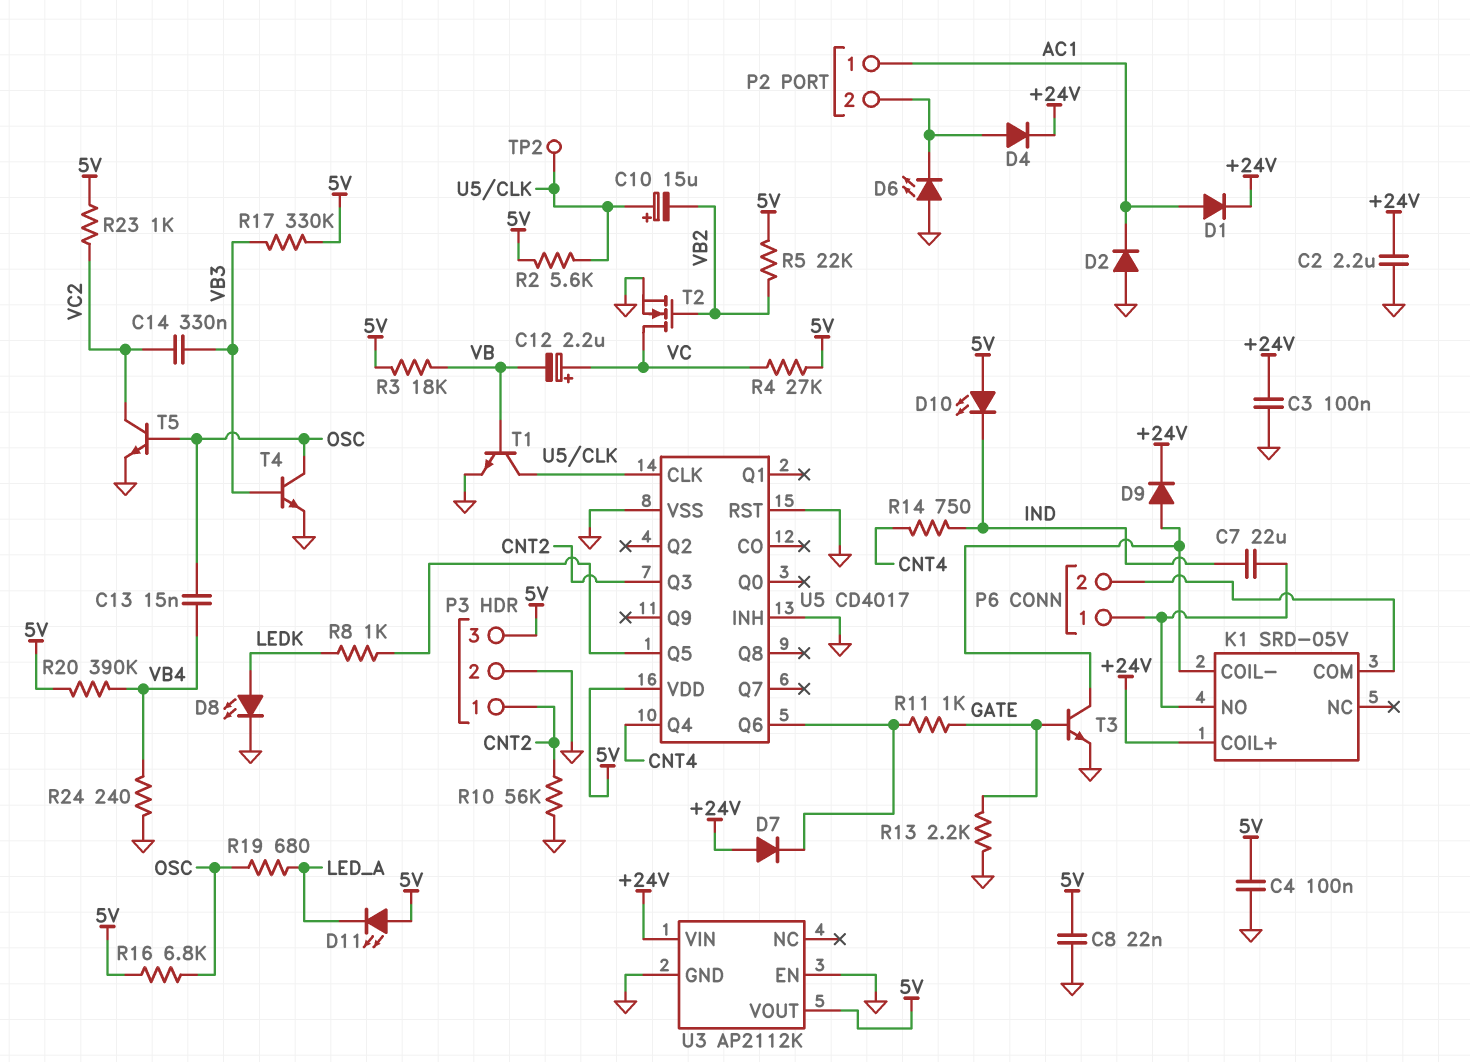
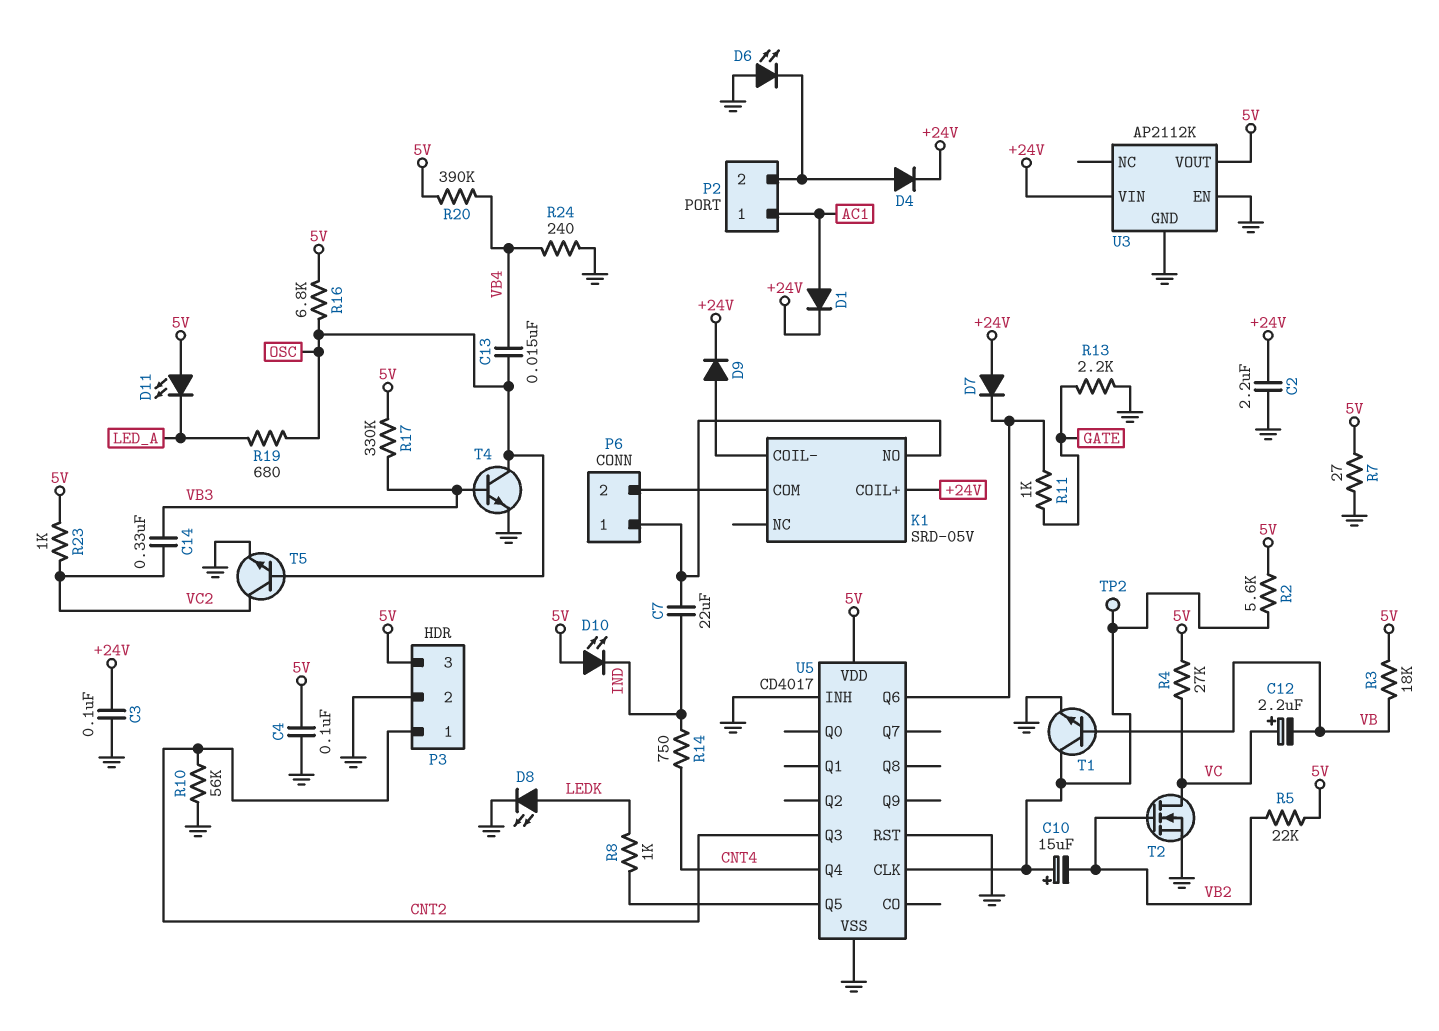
C8: 22nF (5V, GND) -> none
D2: diode (A GND, K AC1) -> none
R7: none -> 27 (5V, GND)
T3: NPN (B GATE, C K1/COIL-, E GND) -> none

